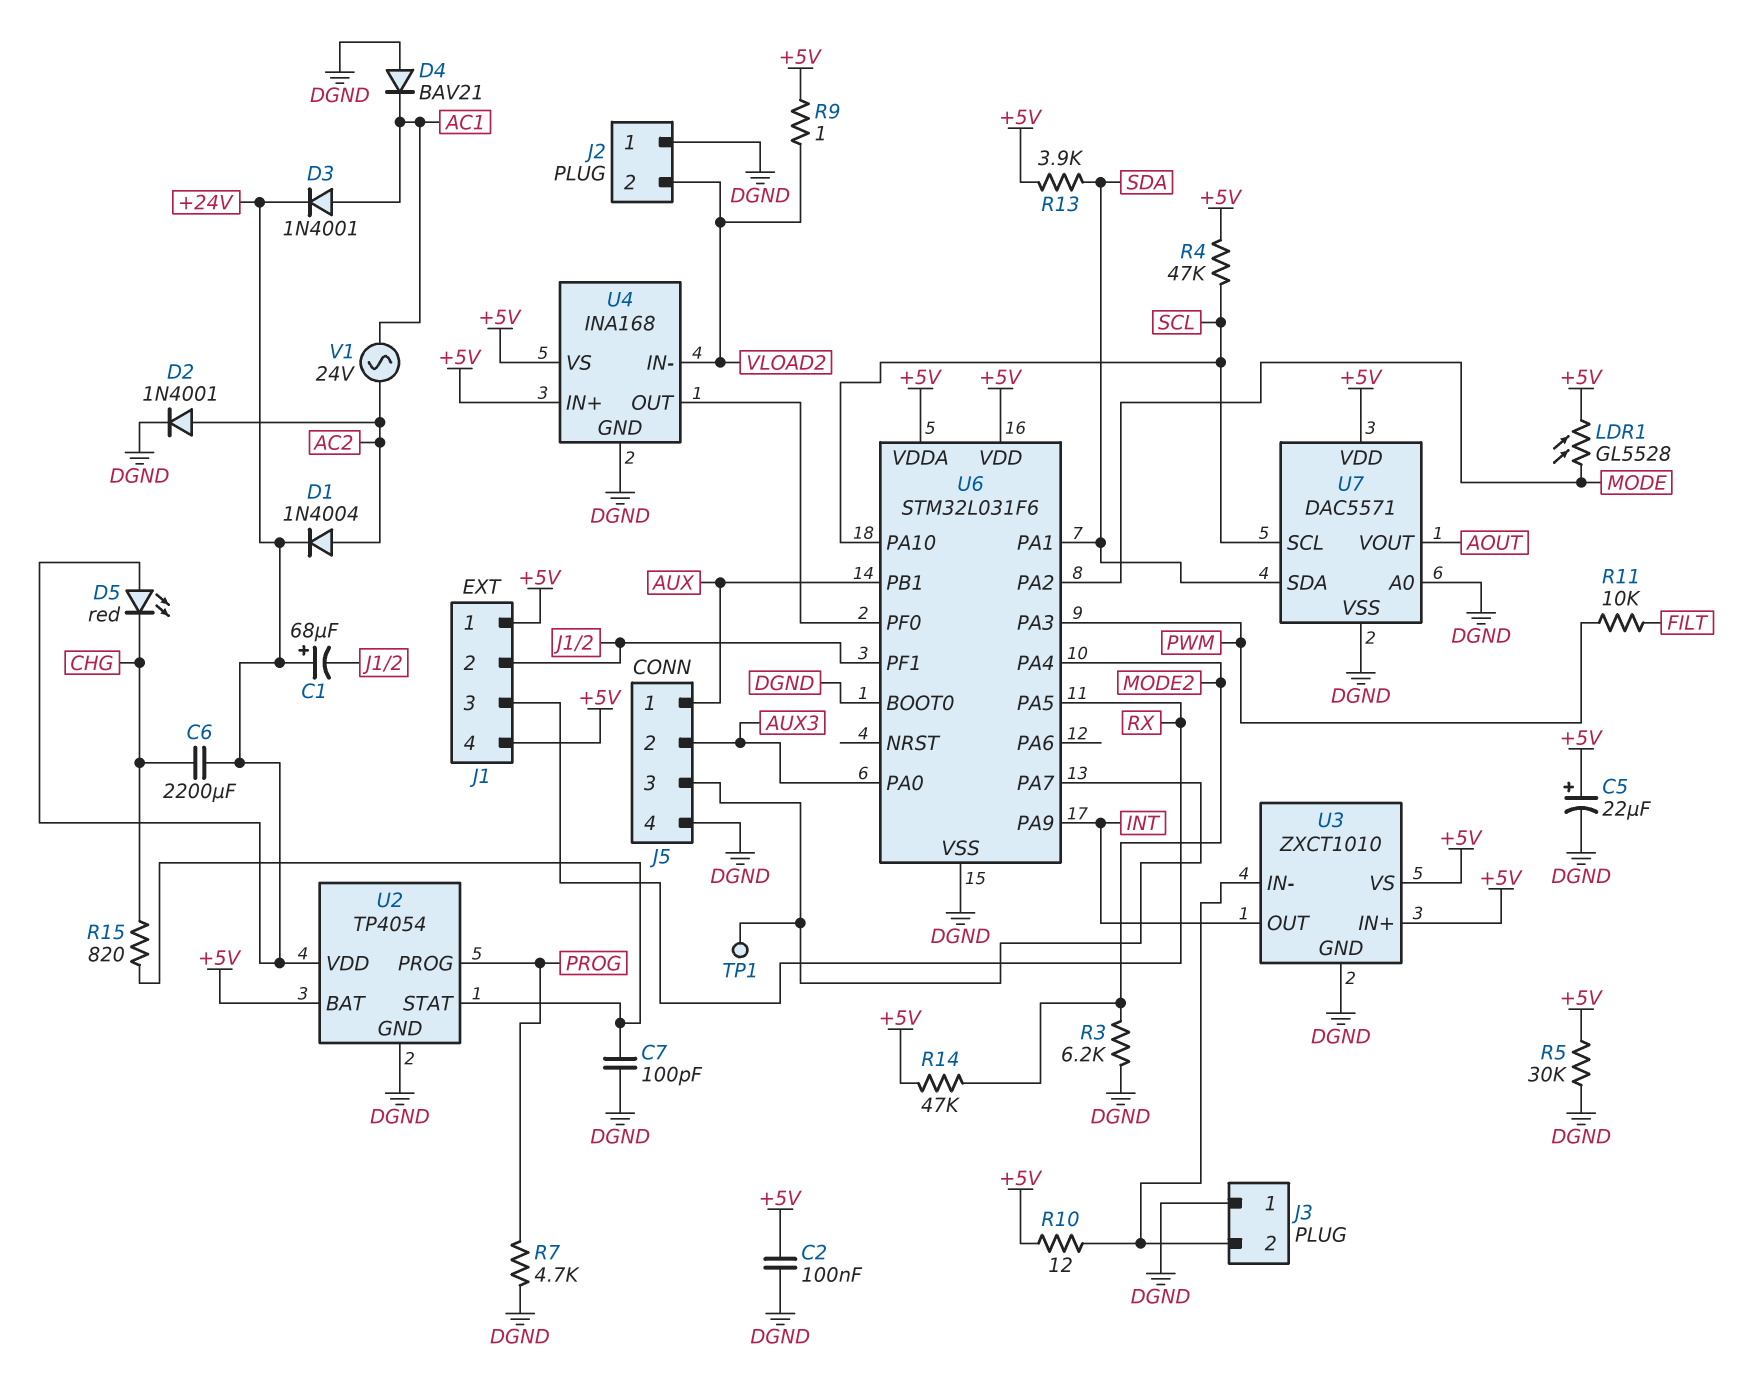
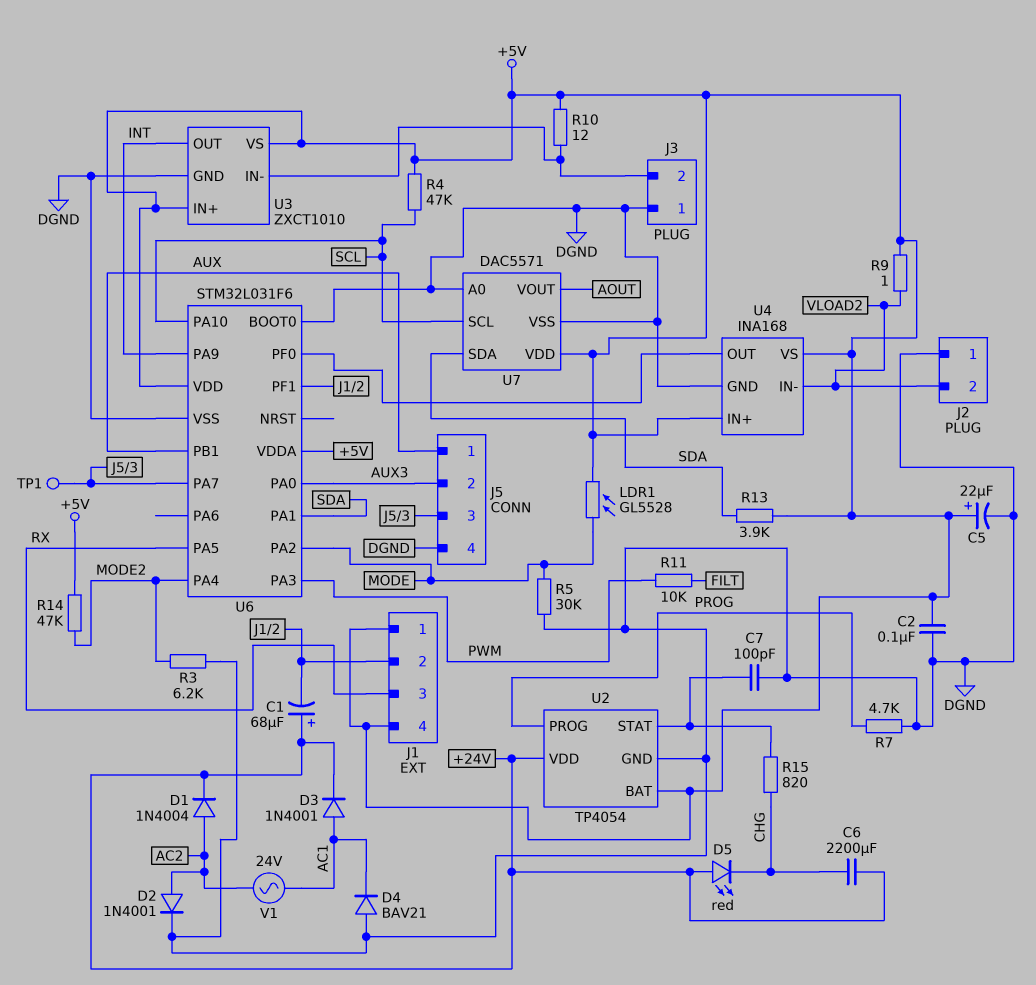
R5: 30k (+5V, DGND) -> 30k (DGND, MODE)

